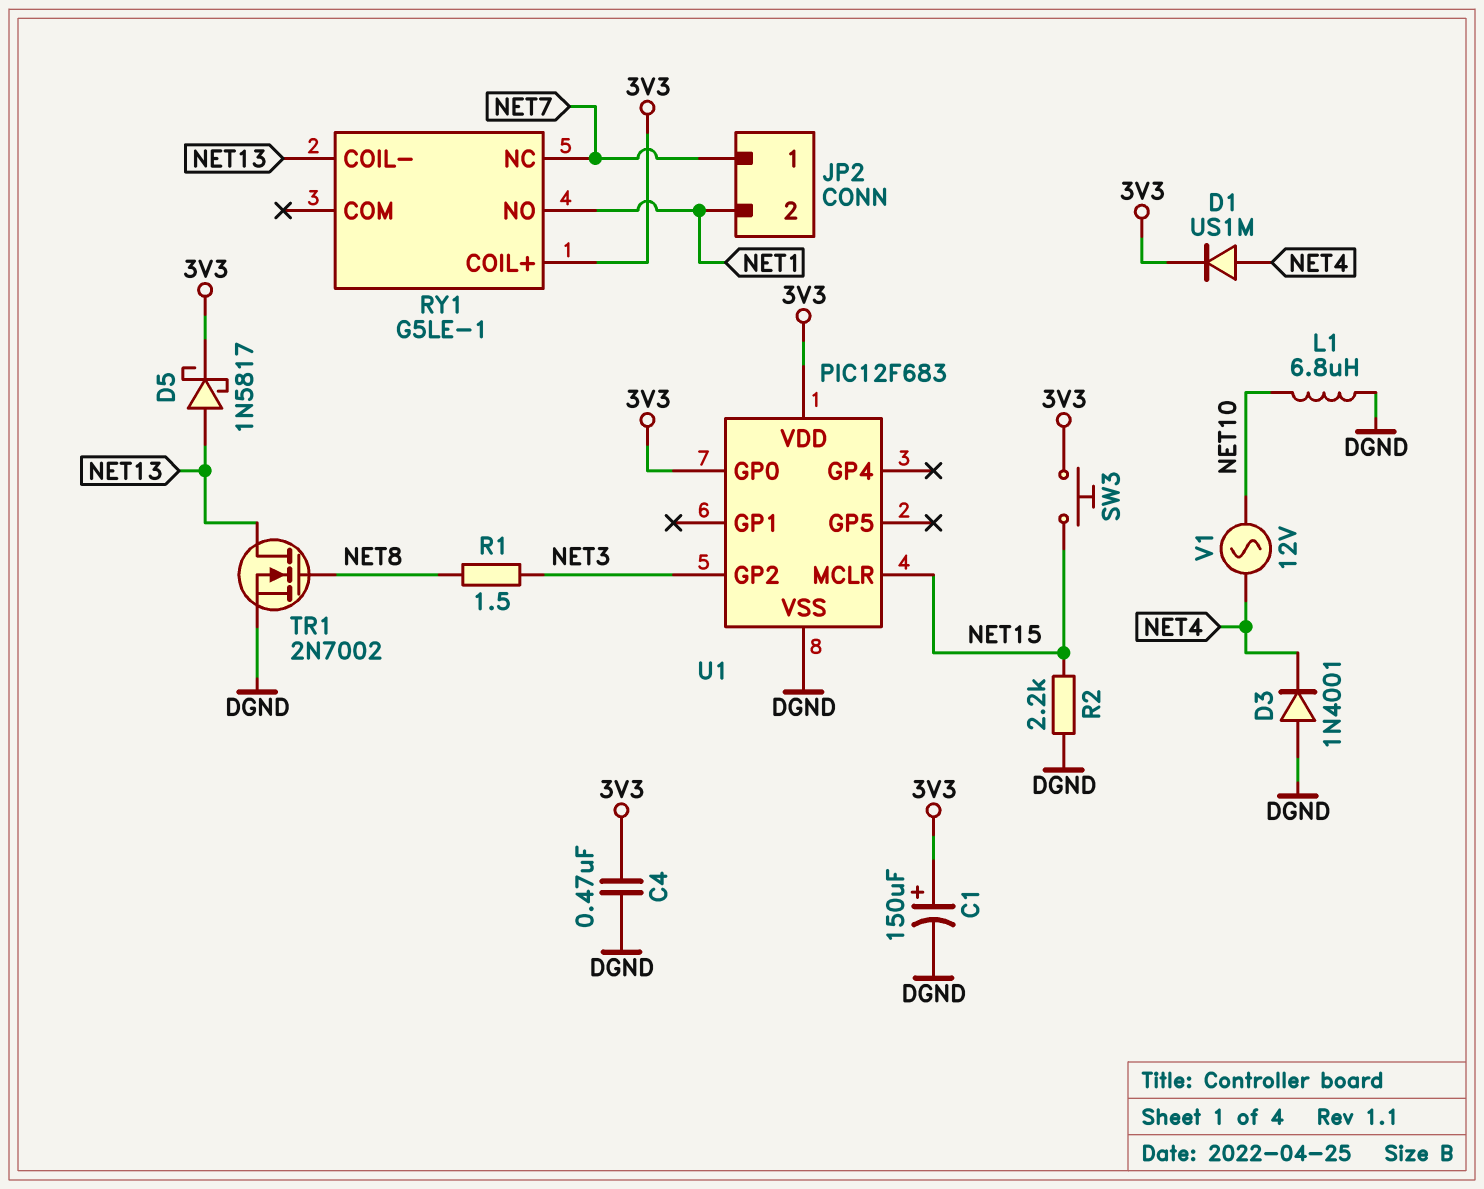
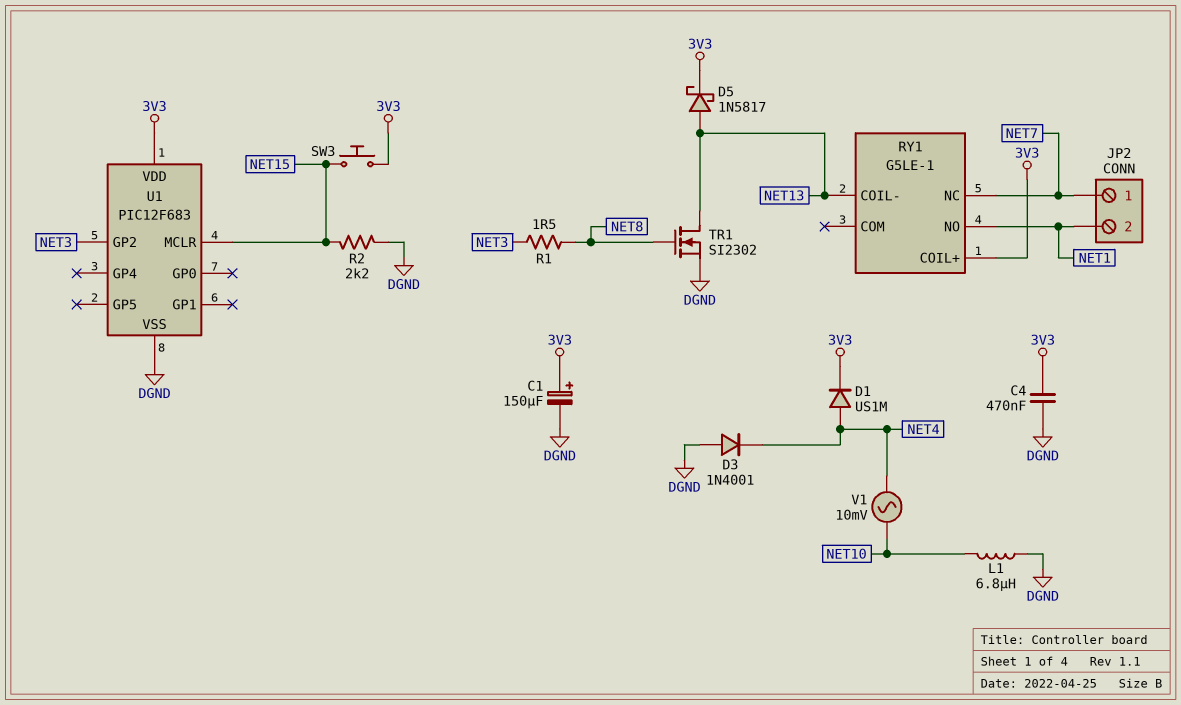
TR1: NMOS 2N7002 (G NET8, D NET13, S DGND) -> NMOS SI2302 (G NET8, D NET13, S DGND)
U1 pin GP0: 3V3 -> none
V1: AC 12V (NET4, NET10) -> AC 10mV (NET4, NET10)

